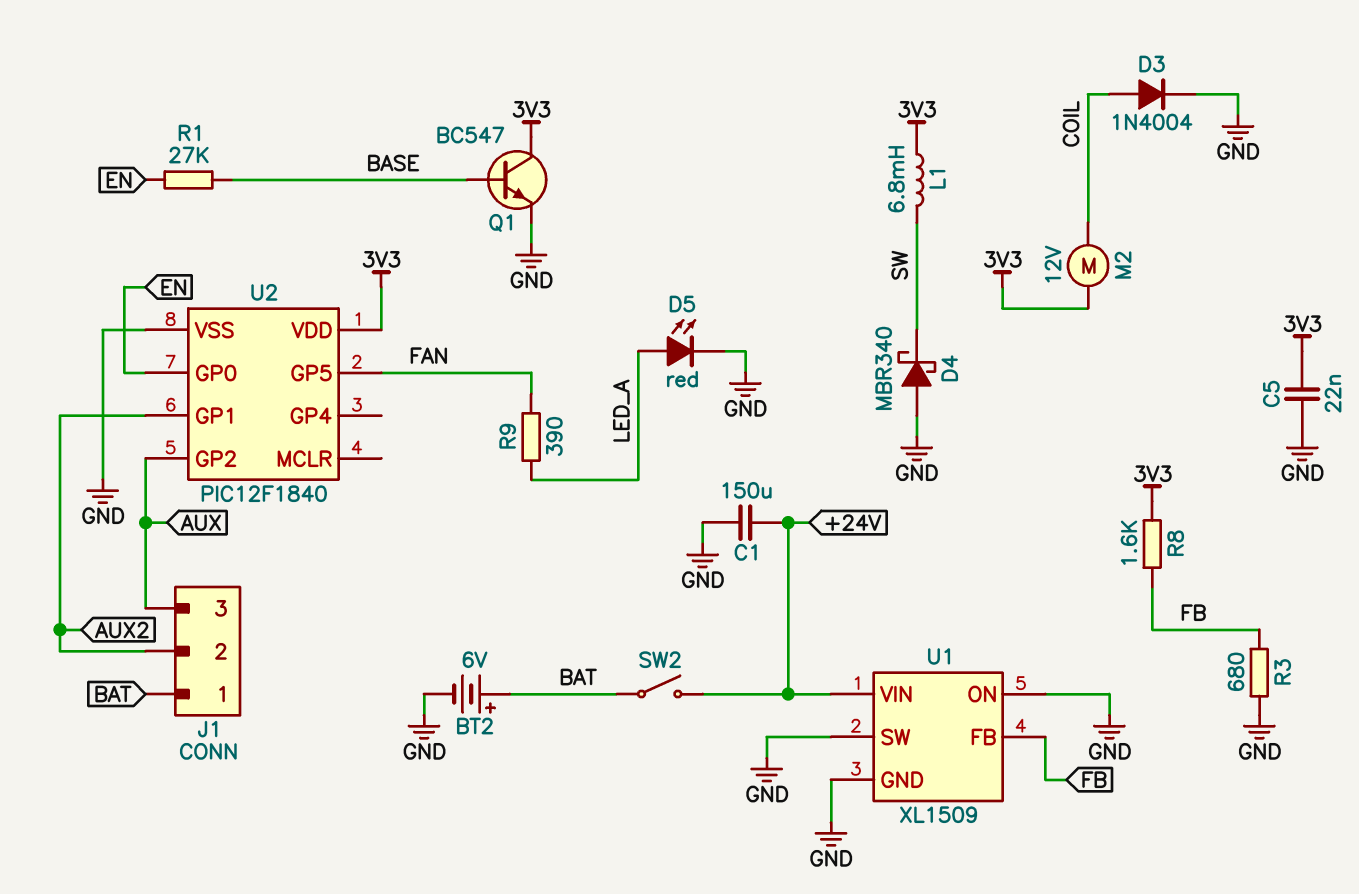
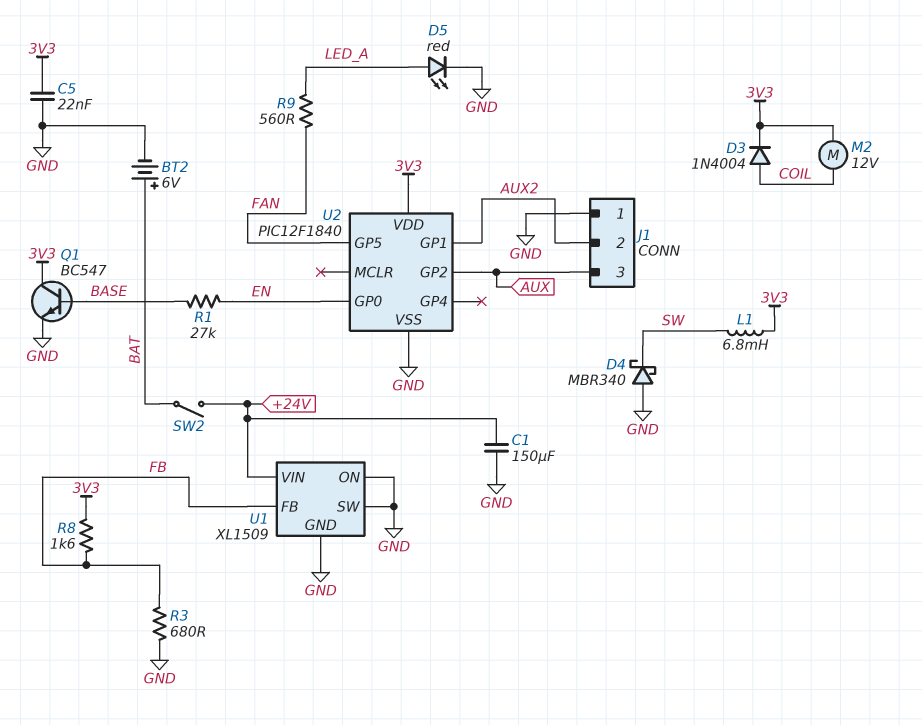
D3: diode 1N4004 (A COIL, K GND) -> diode 1N4004 (A COIL, K 3V3)
J1 pin 1: BAT -> GND
R9: 390 (FAN, LED_A) -> 560 (FAN, LED_A)

